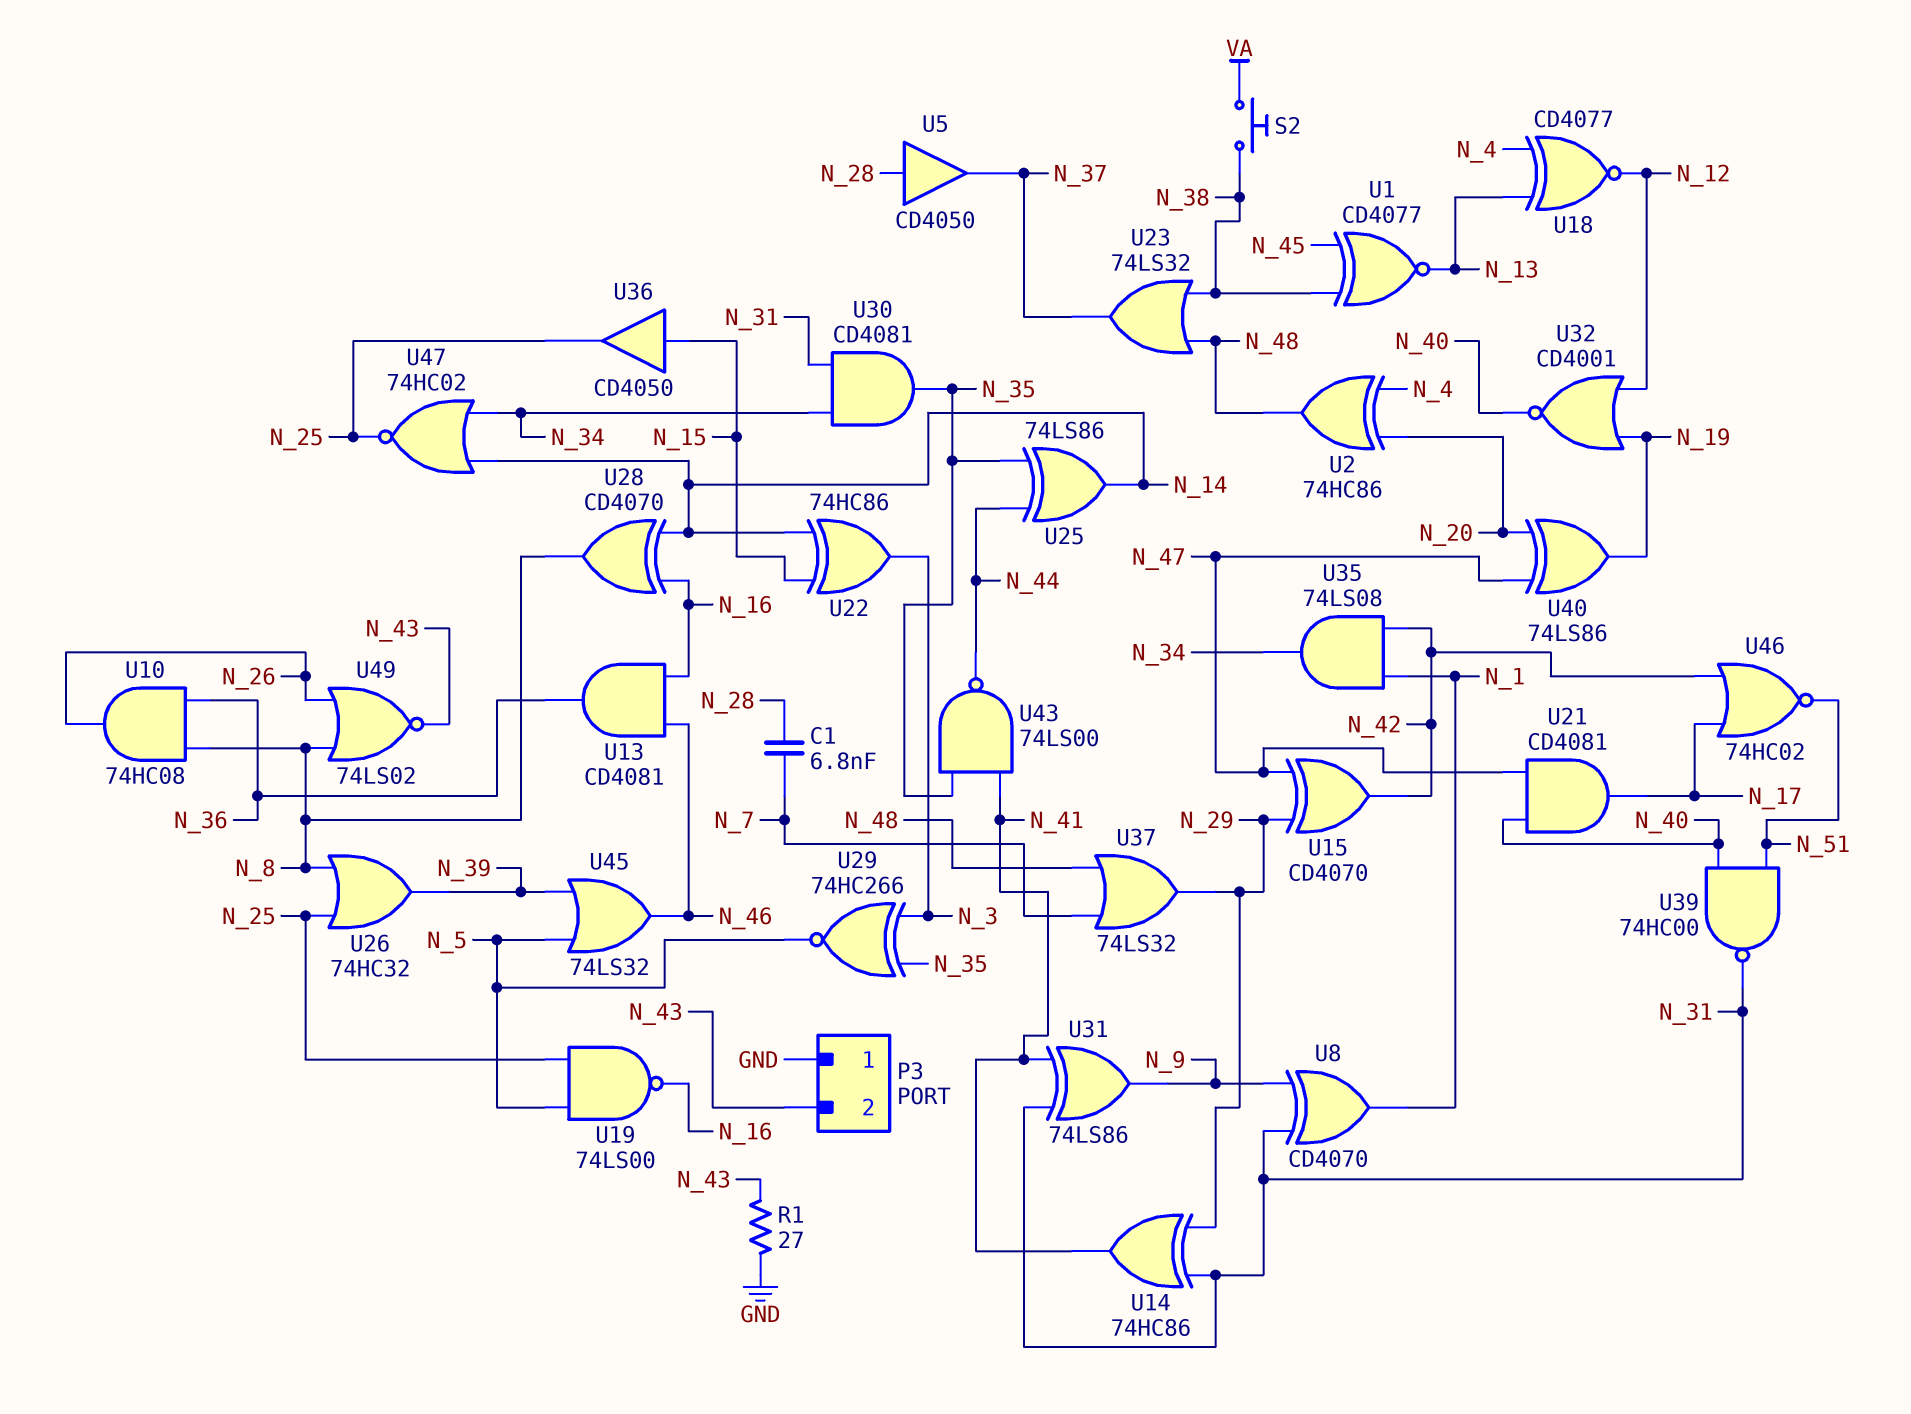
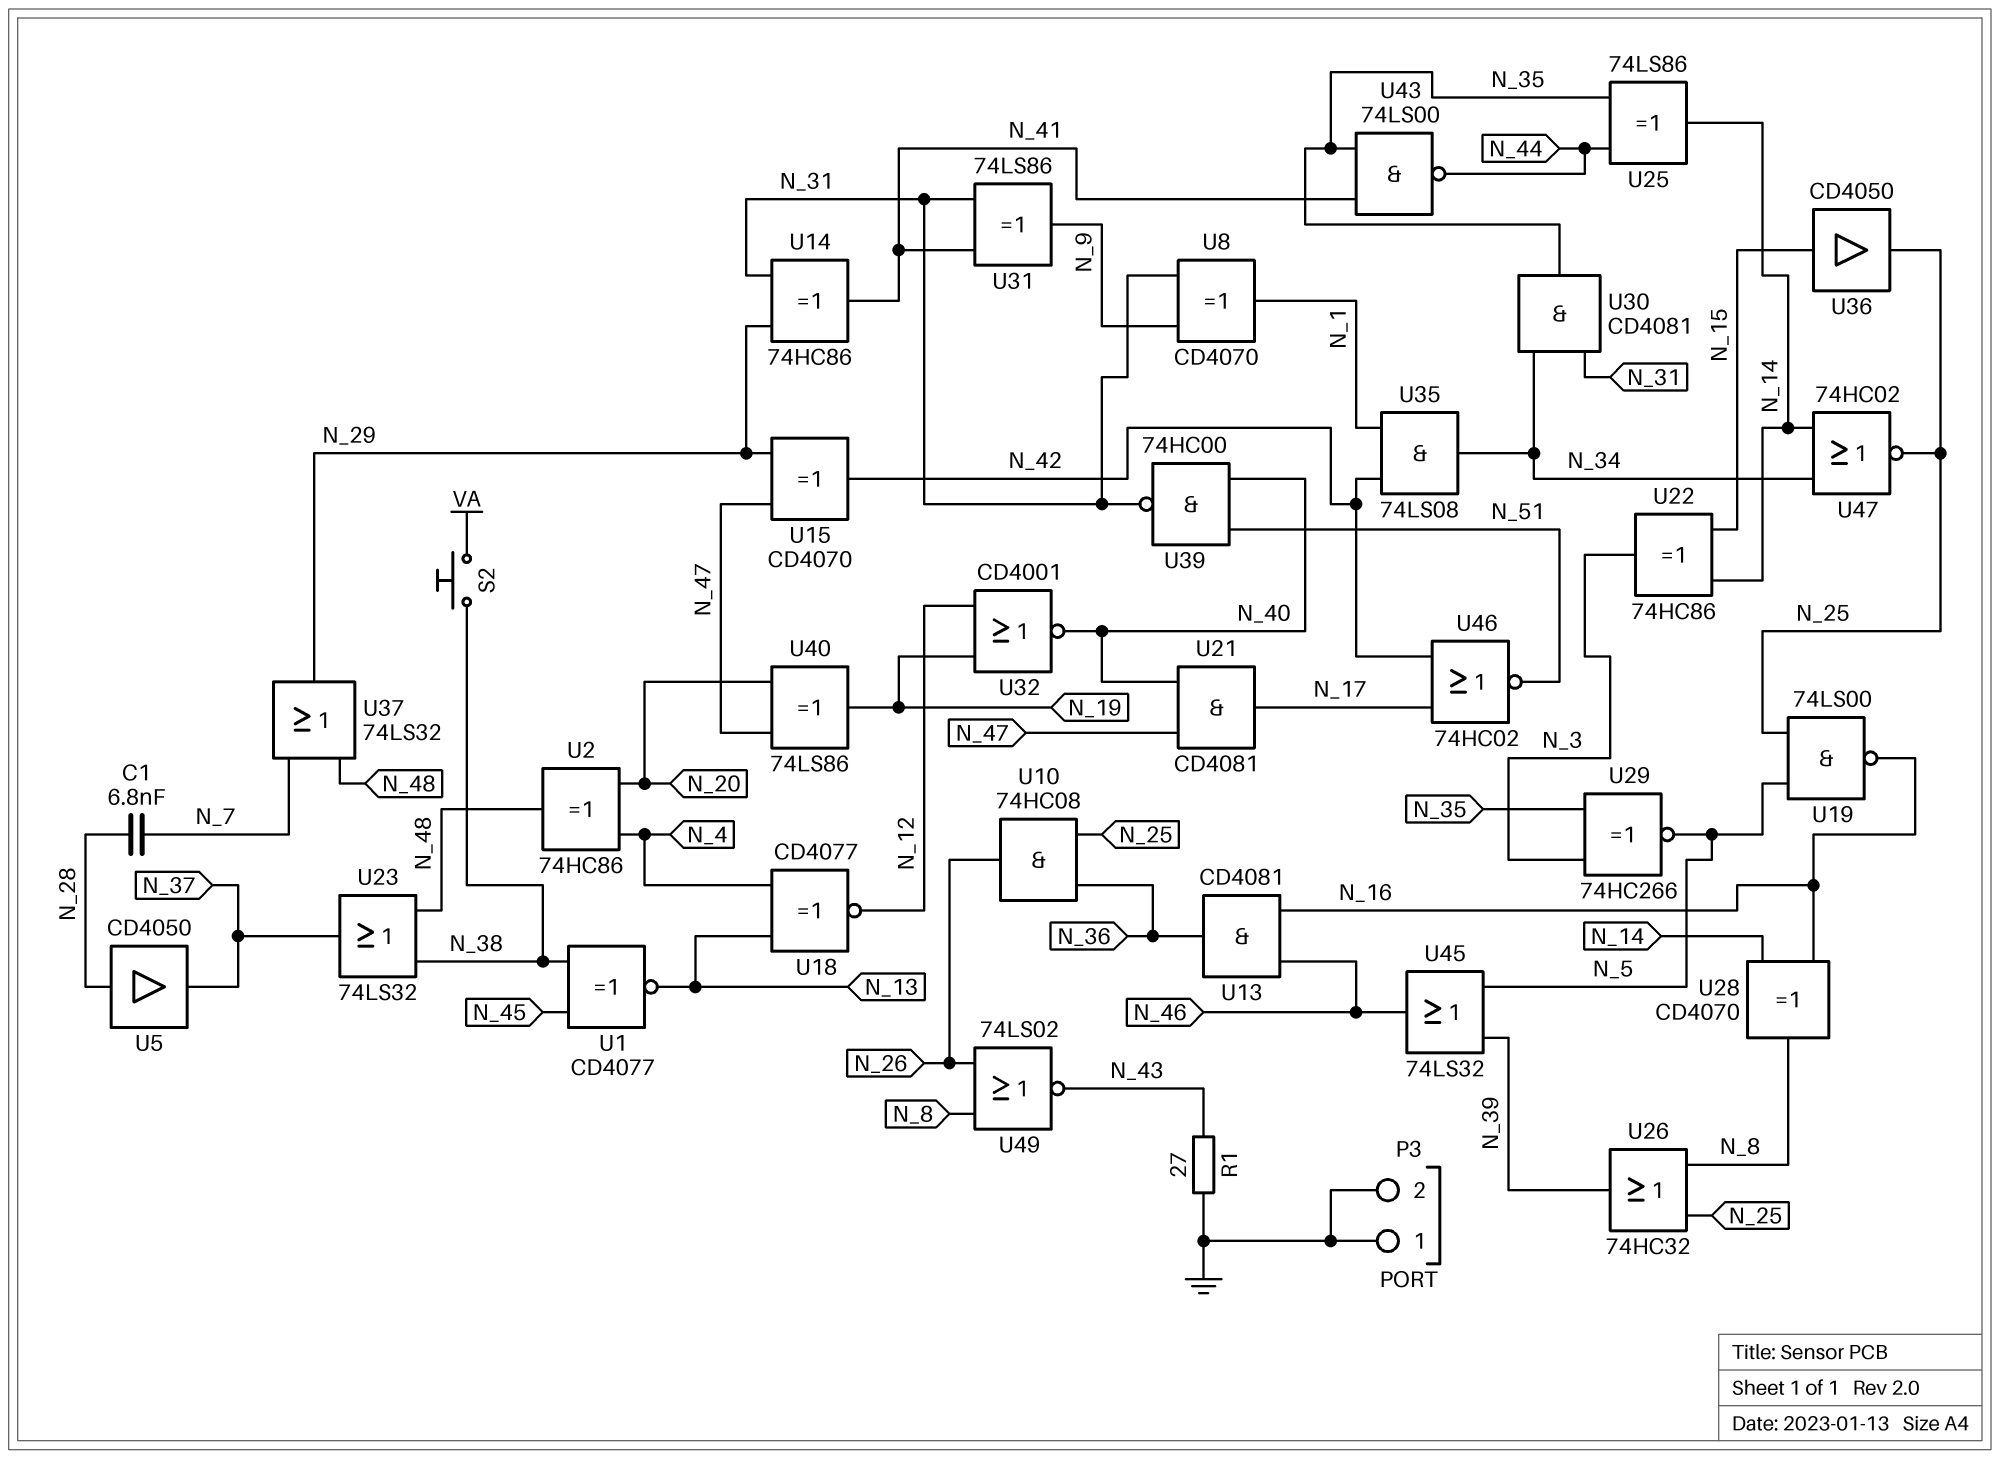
P3 pin 2: N_43 -> GND
U10: AND 74HC08 (in N_8, in N_36, out N_26) -> AND 74HC08 (in N_25, in N_36, out N_26)

